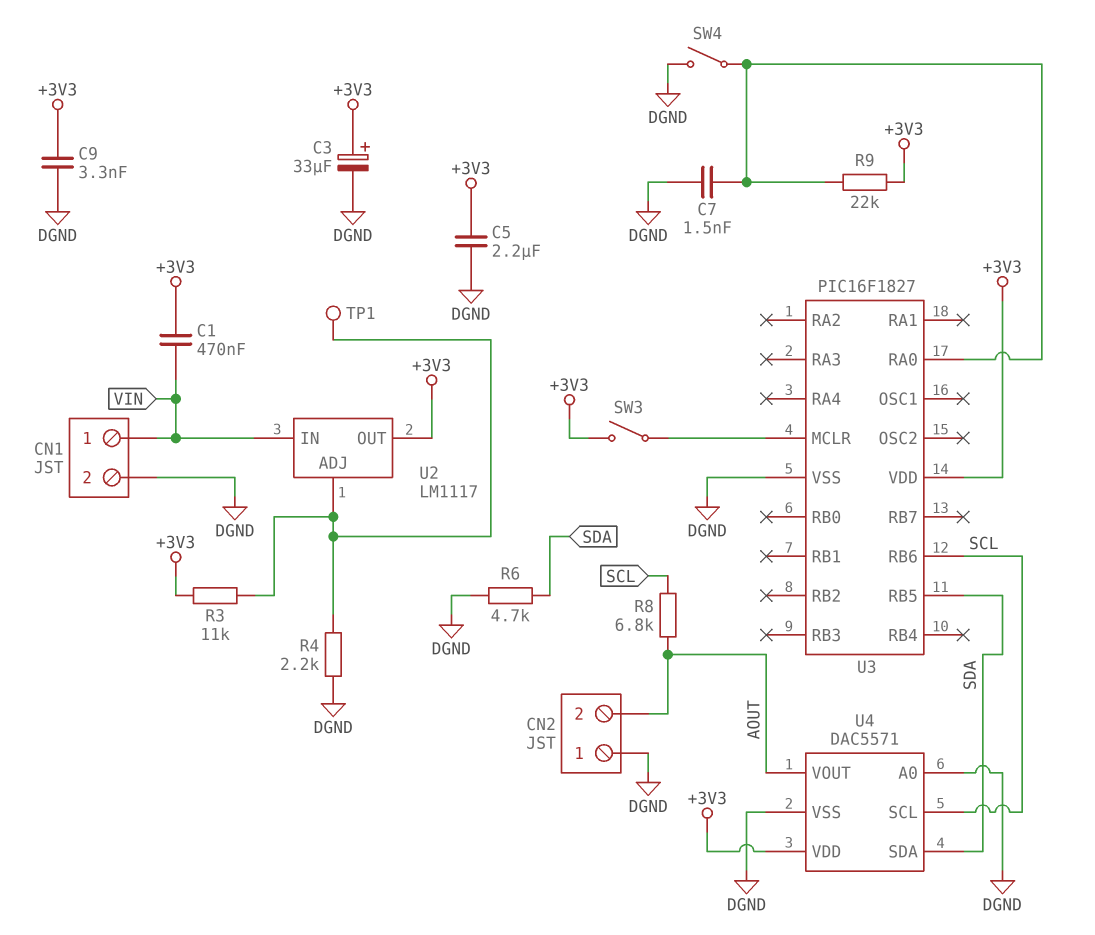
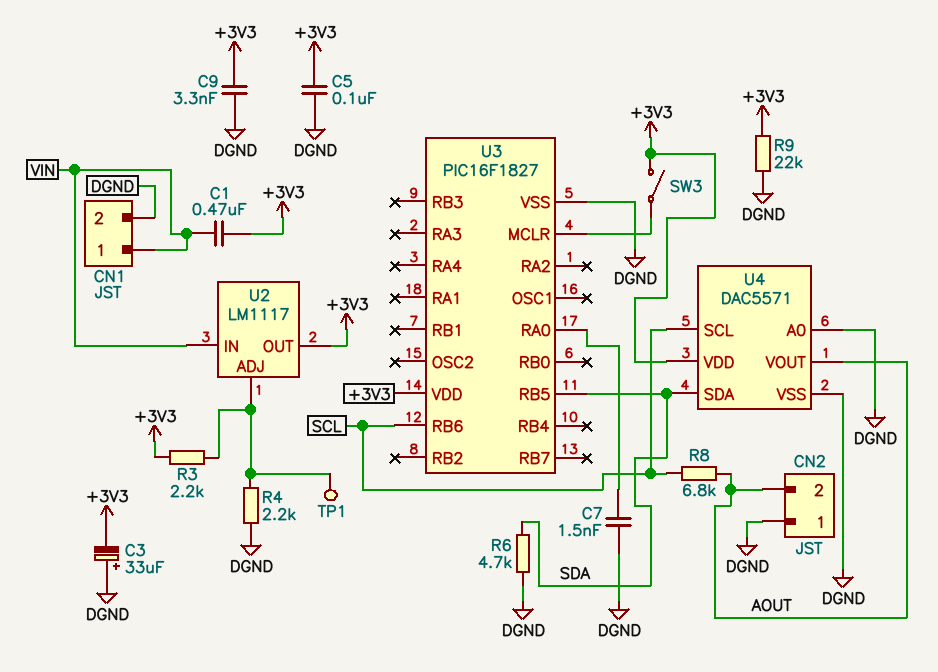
C3: 33uF (plus +3V3, minus DGND) -> 33uF (plus DGND, minus +3V3)
C5: 2.2uF (+3V3, DGND) -> 100nF (+3V3, DGND)
R3: 11k (+3V3, U2/ADJ) -> 2.2k (+3V3, U2/ADJ)
R9: 22k (+3V3, U3/RA0) -> 22k (+3V3, DGND)
SW4: switch (DGND, U3/RA0) -> none

